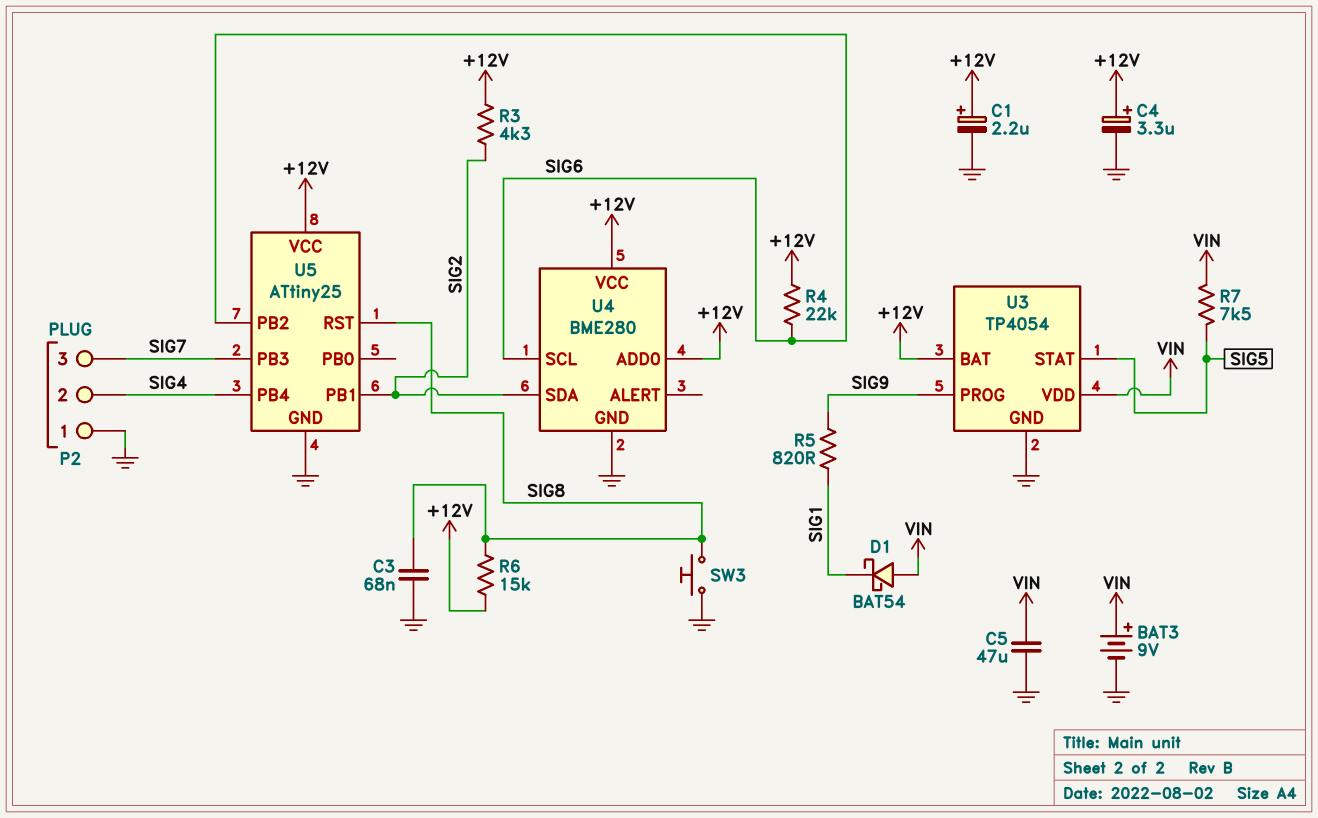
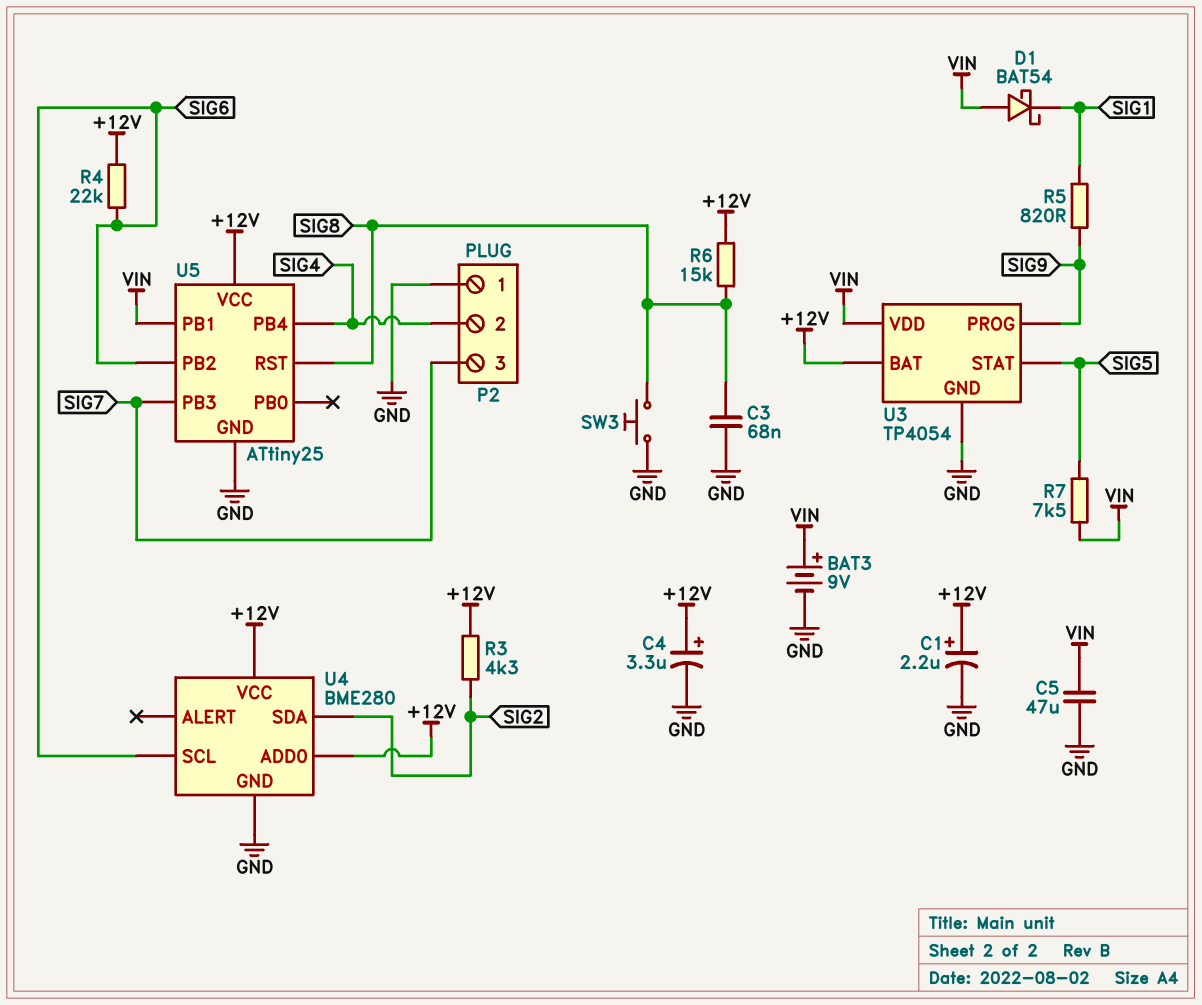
U5 pin PB1: SIG2 -> VIN

